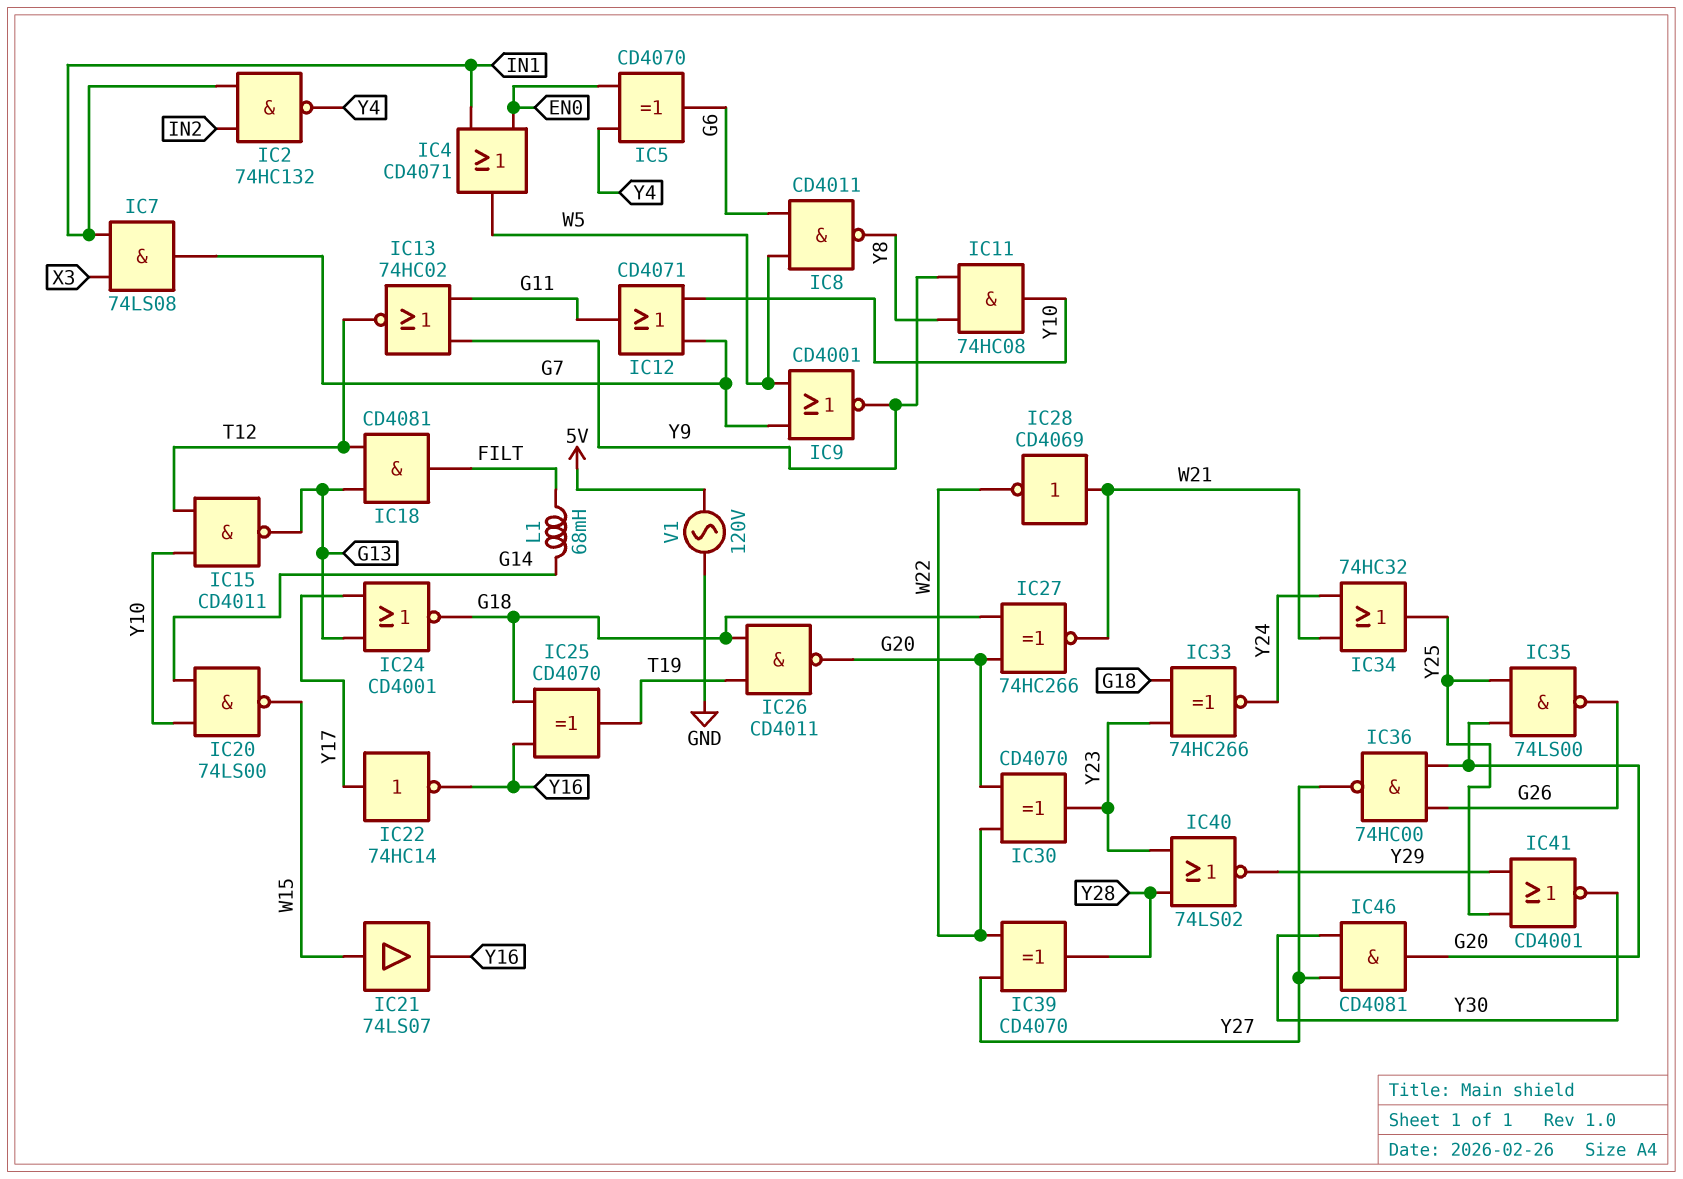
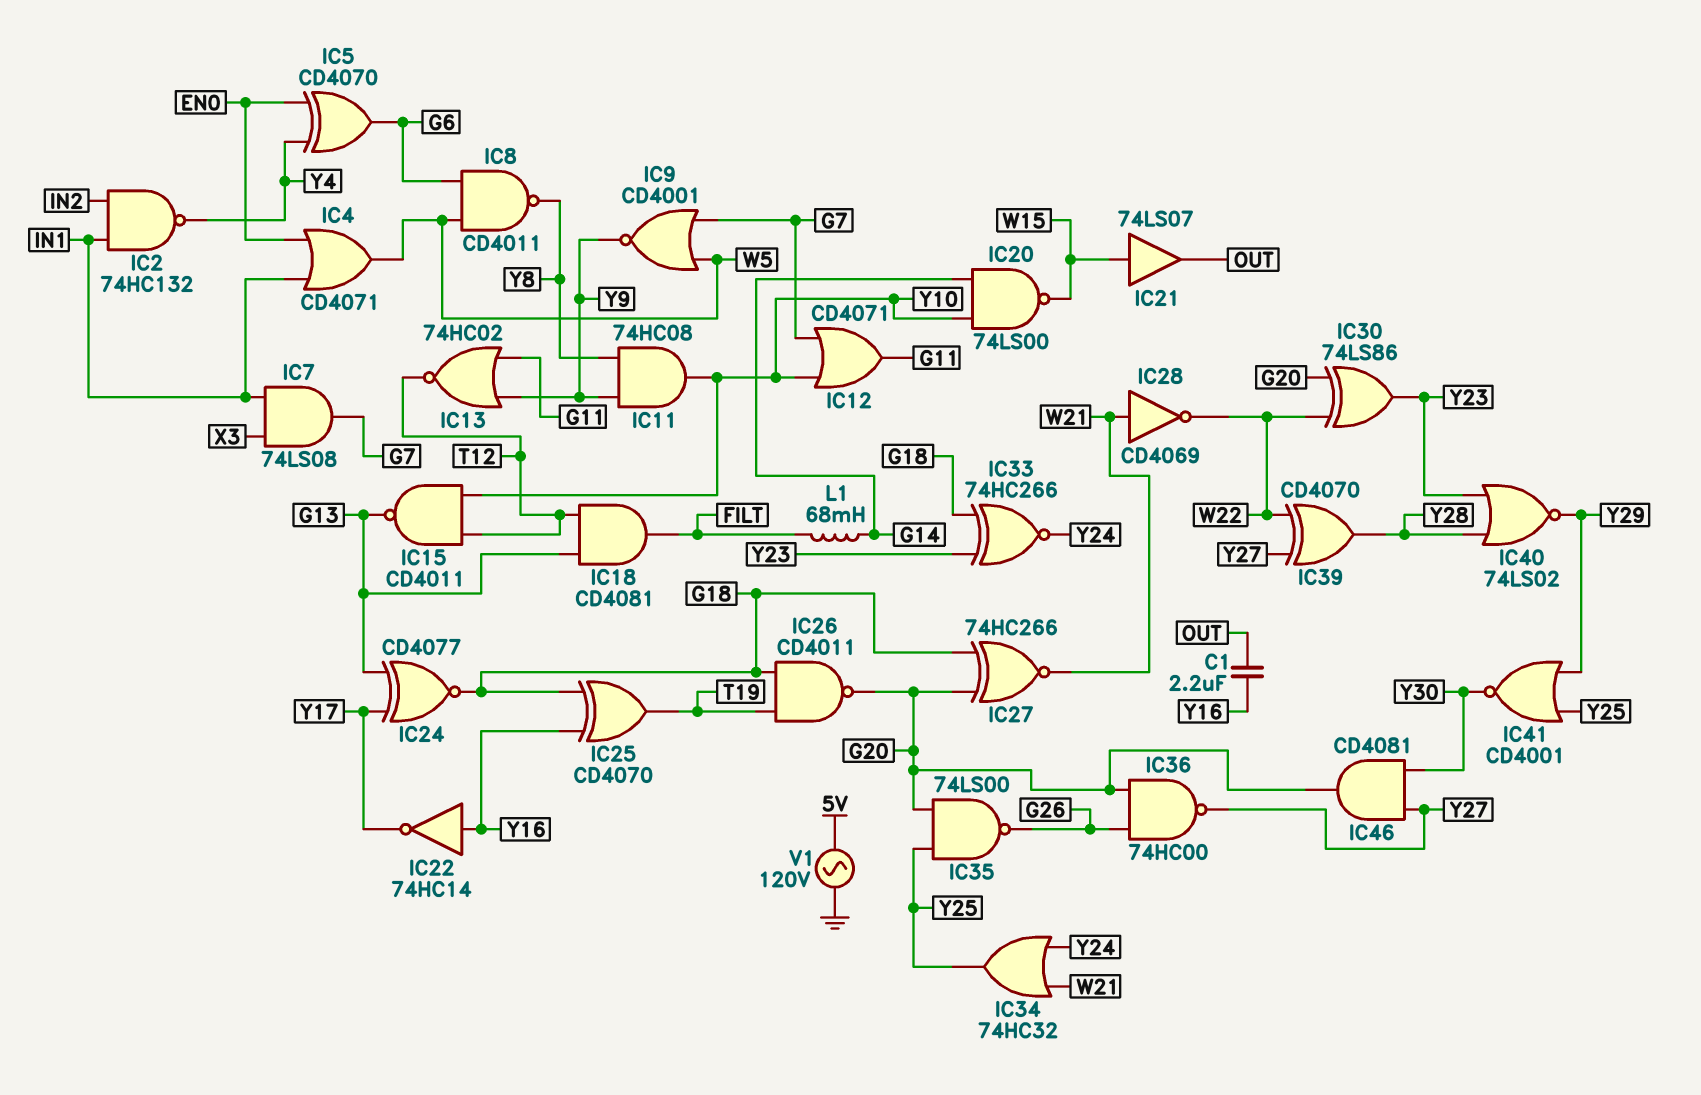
C1: none -> 2.2uF (OUT, Y16)
IC21: buffer 74LS07 (in W15, out Y16) -> buffer 74LS07 (in W15, out OUT)
IC22: NOT 74HC14 (in Y17, out Y16) -> NOT 74HC14 (in Y16, out Y17)
IC24: NOR CD4001 (in G13, in Y17, out G18) -> XNOR CD4077 (in G13, in Y17, out G18)
IC30: XOR CD4070 (in G20, in W22, out Y23) -> XOR 74LS86 (in G20, in W22, out Y23)

